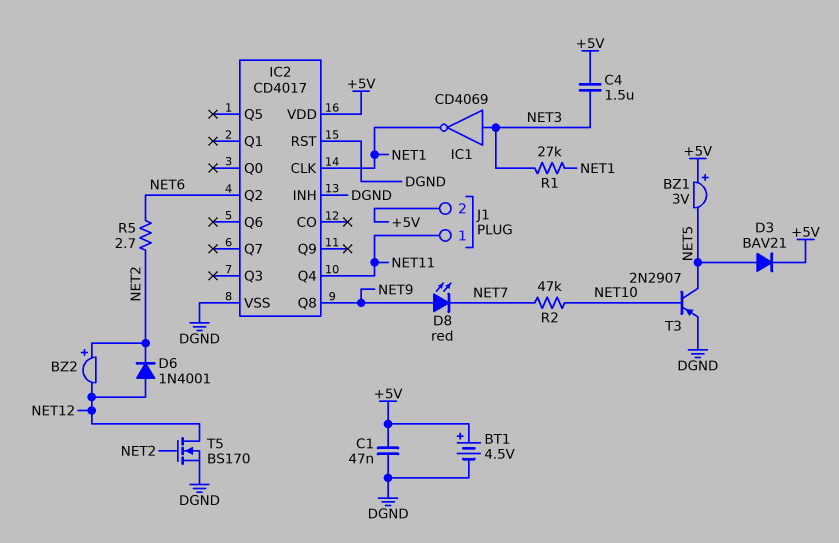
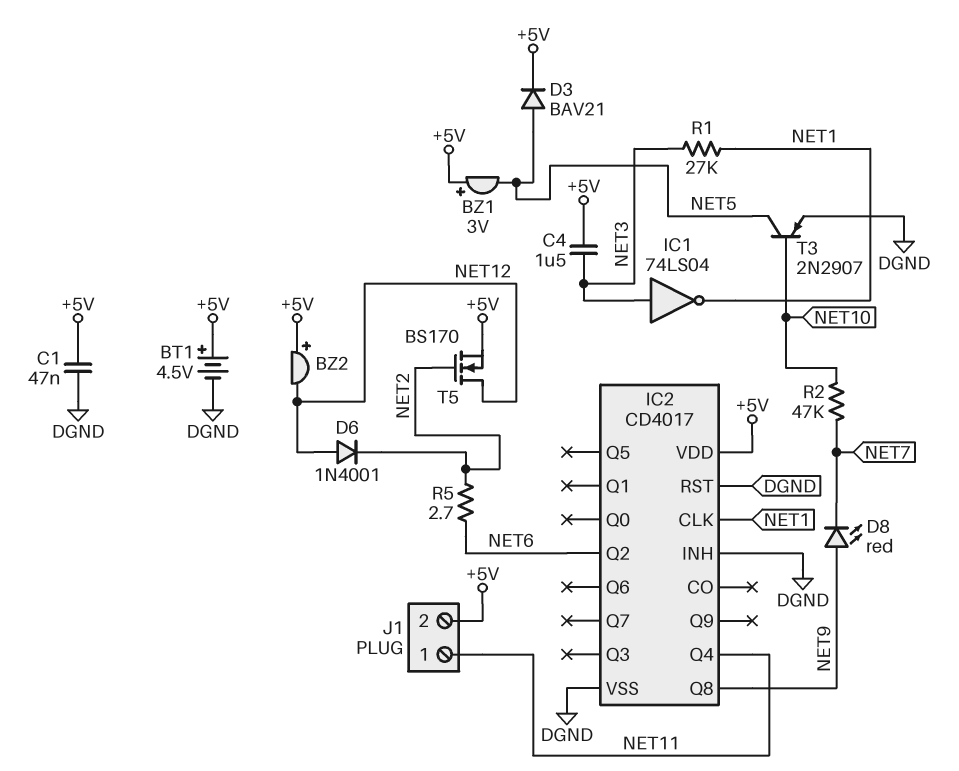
BZ2: buzzer (plus NET2, minus NET12) -> buzzer (plus +5V, minus NET12)
IC1: NOT CD4069 (in NET3, out NET1) -> NOT 74LS04 (in NET3, out NET1)
T5: NMOS BS170 (G NET2, D NET12, S DGND) -> NMOS BS170 (G NET2, D NET12, S +5V)

